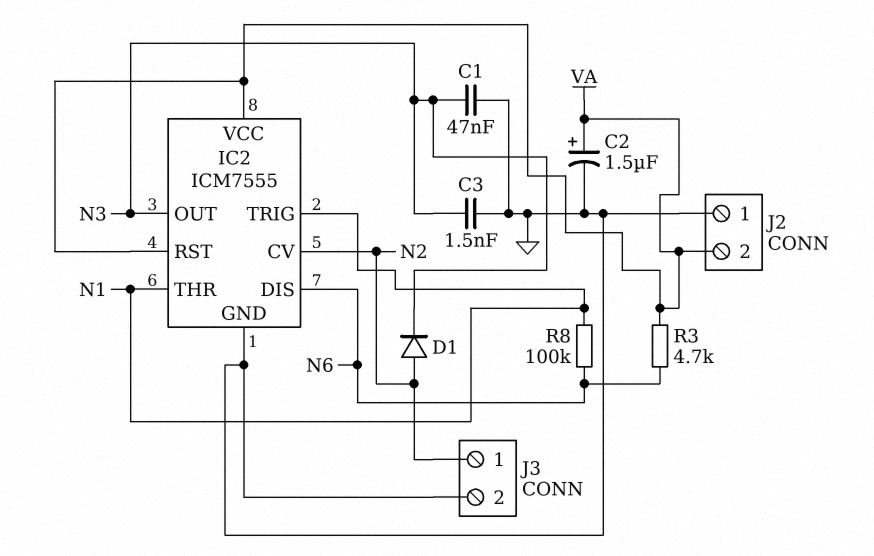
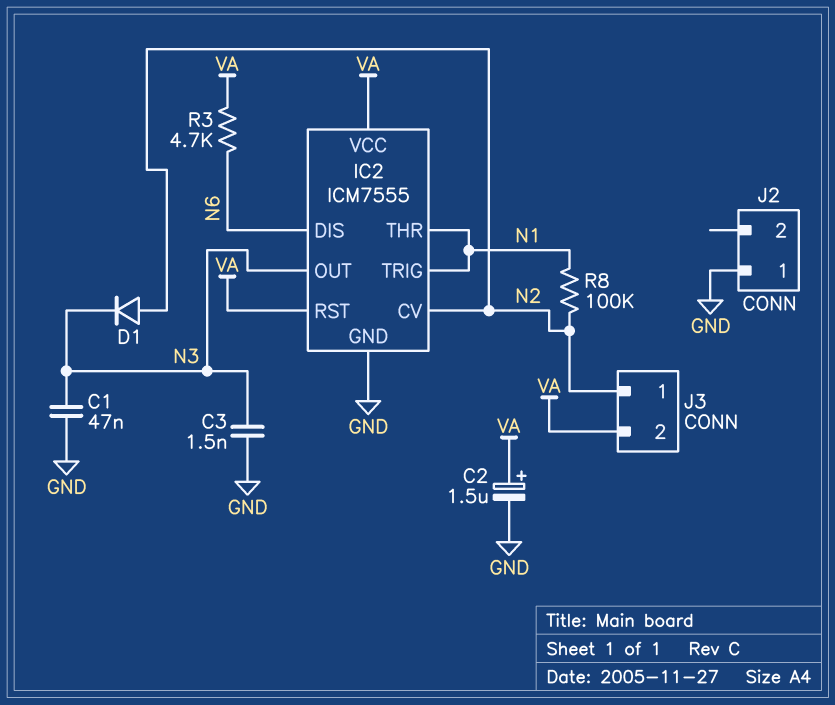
J2 pin 2: VA -> none
J3 pin 2: GND -> VA
R8: 100k (N1, N6) -> 100k (N1, N2)

